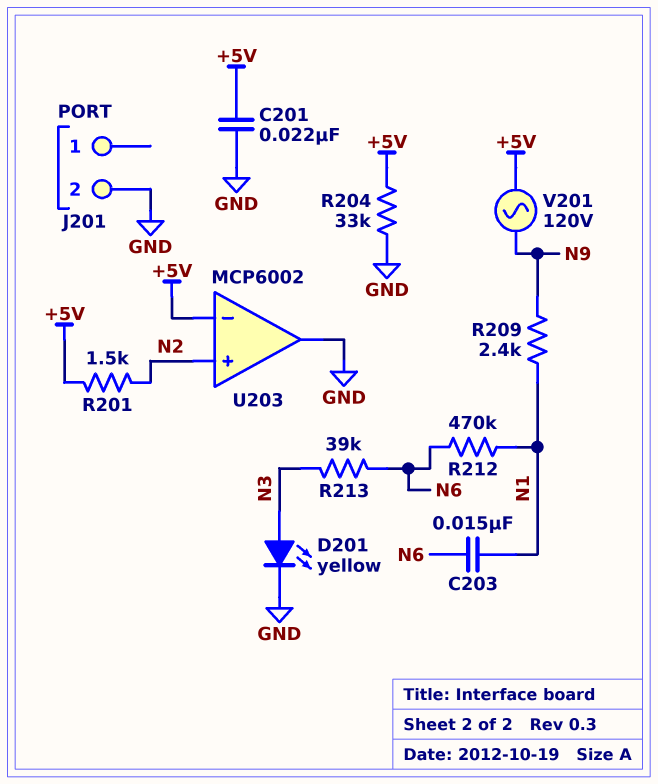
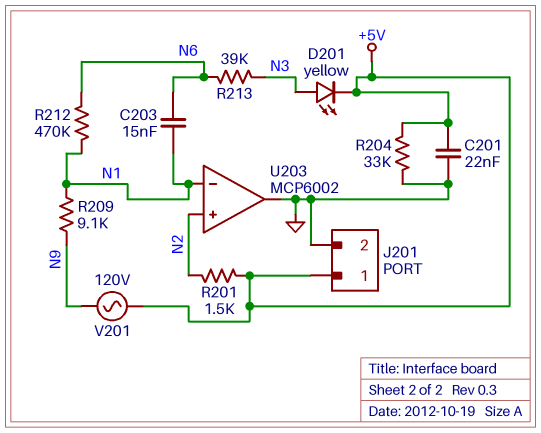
D201: LED yellow (A N3, K GND) -> LED yellow (A N3, K +5V)
J201 pin 1: none -> +5V
R209: 2.4k (N1, N9) -> 9.1k (N1, N9)
U203 pin in-: +5V -> N1

